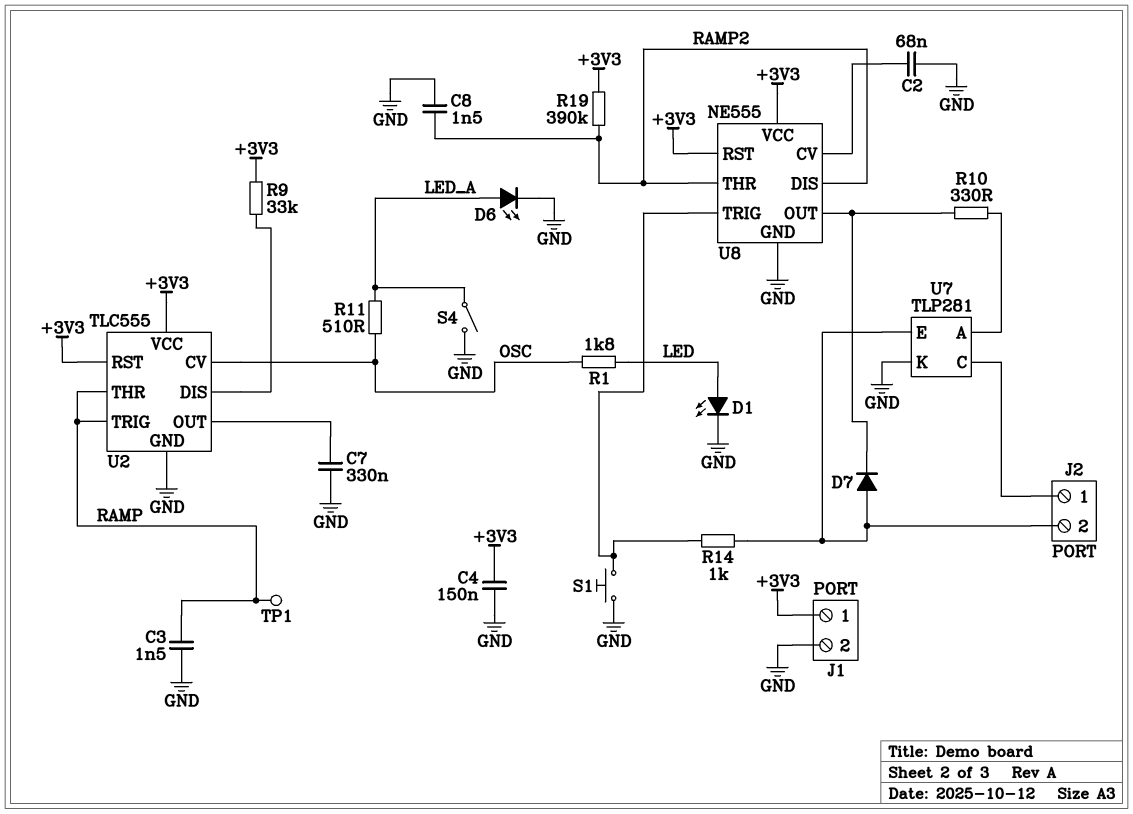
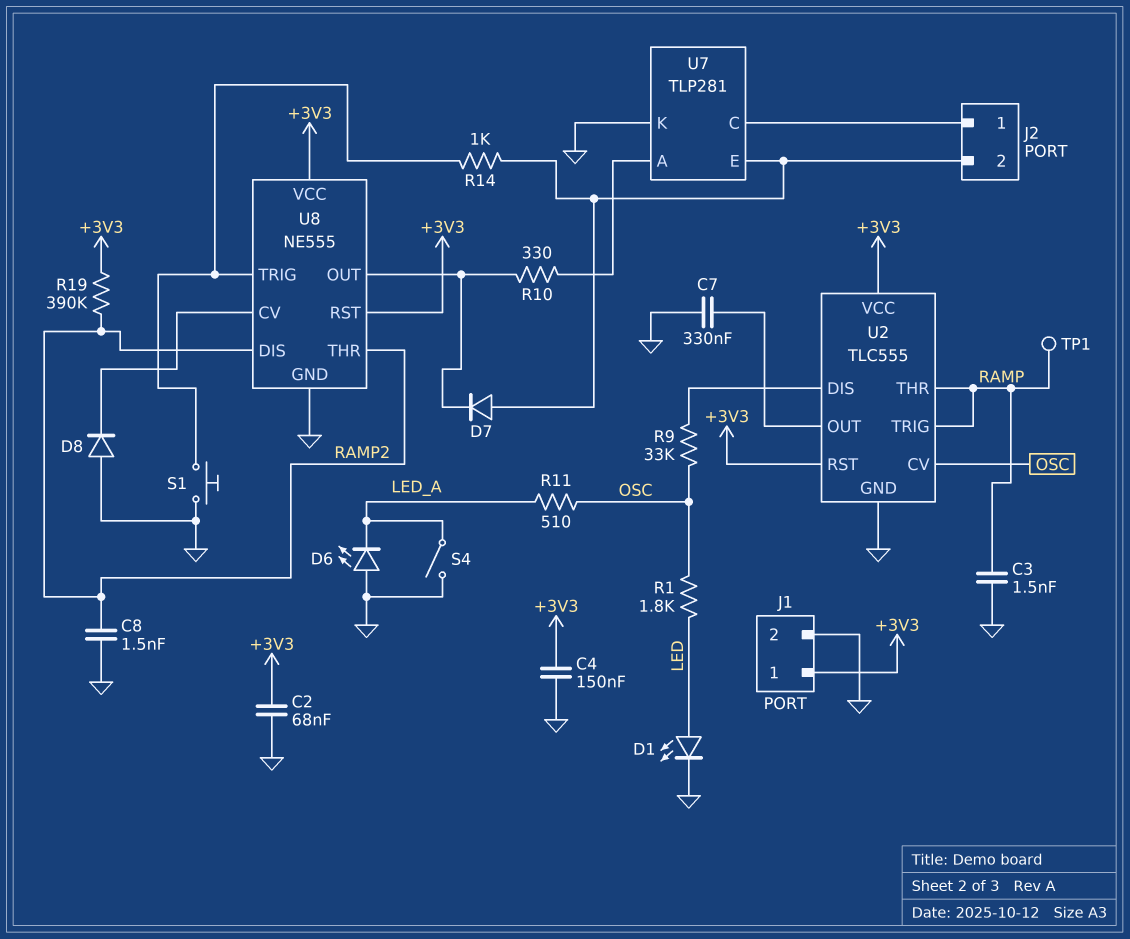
C2: 68nF (GND, U8/CV) -> 68nF (+3V3, GND)
D6: LED (A LED_A, K GND) -> LED (A GND, K LED_A)
D8: none -> diode (A GND, K U8/CV)
R9: 33k (+3V3, U2/DIS) -> 33k (OSC, U2/DIS)

